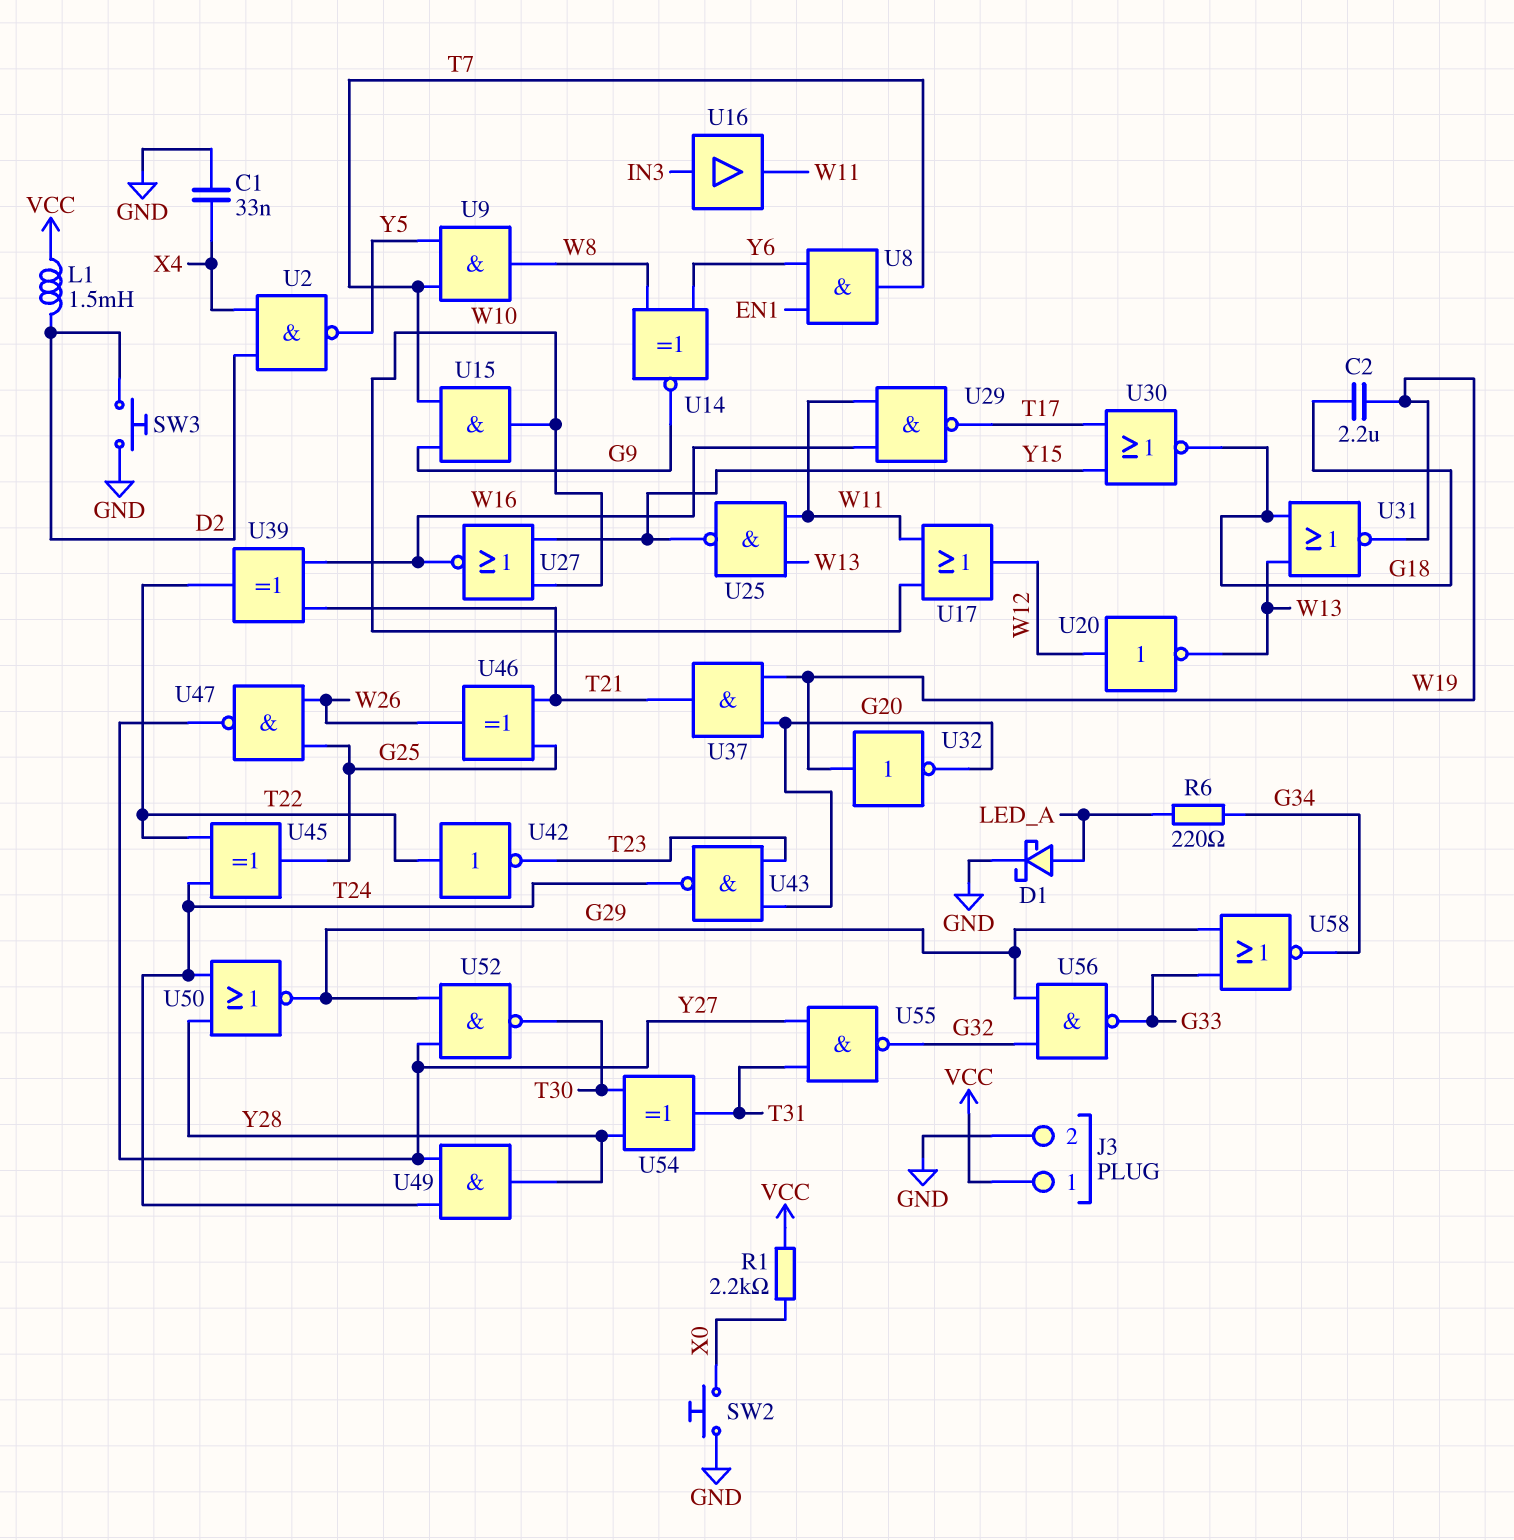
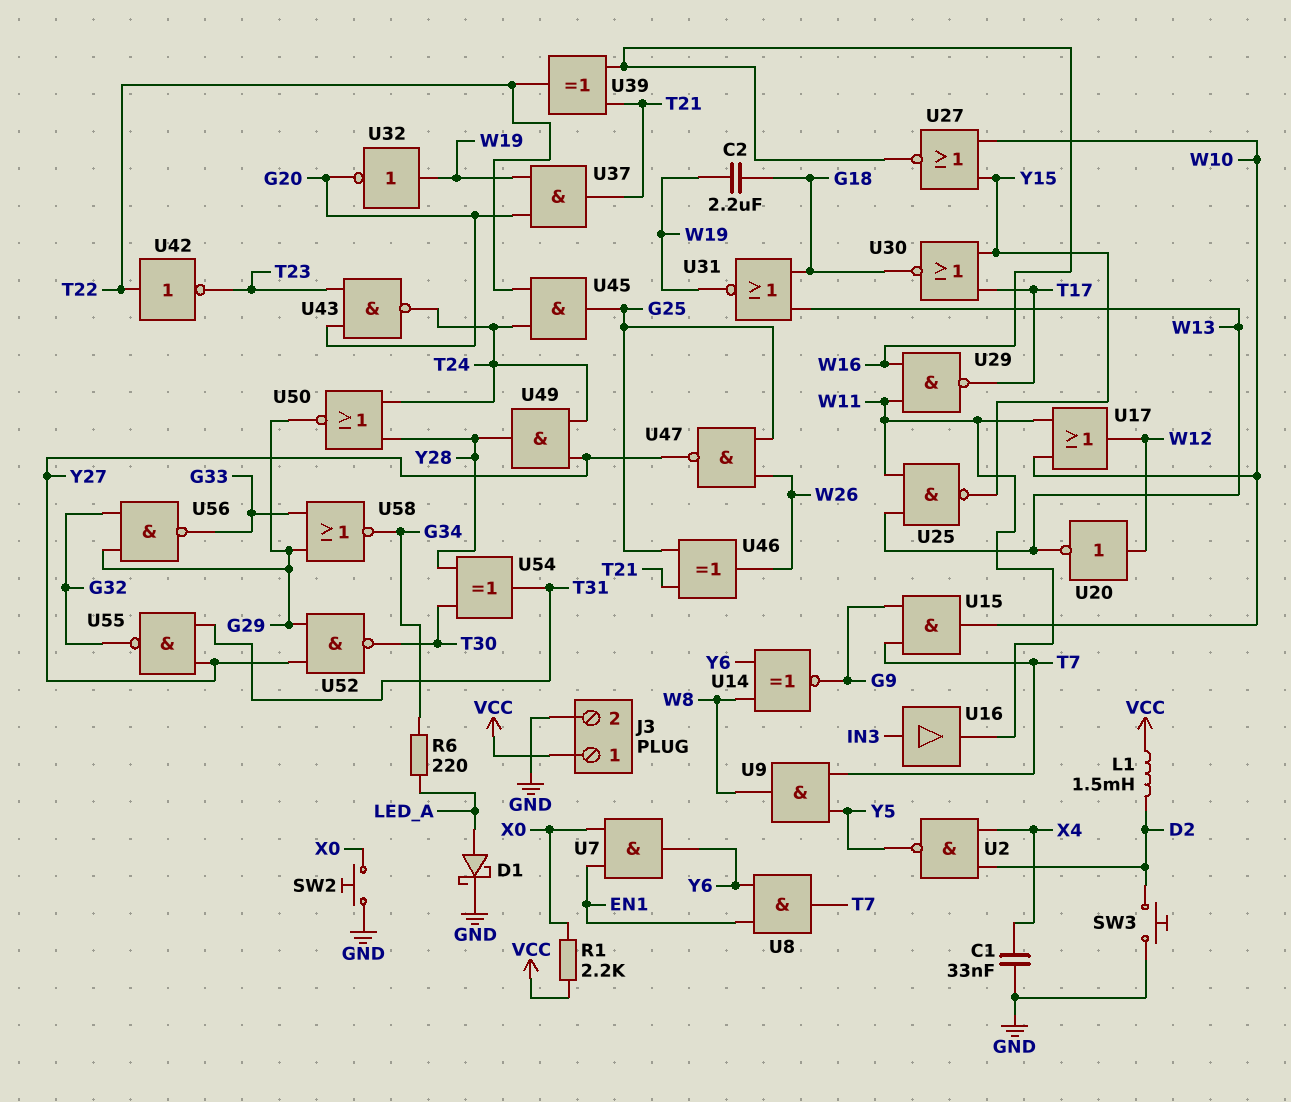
U7: none -> AND (in EN1, in X0, out Y6)
U45: XOR (in T22, in T24, out G25) -> AND (in T22, in T24, out G25)

